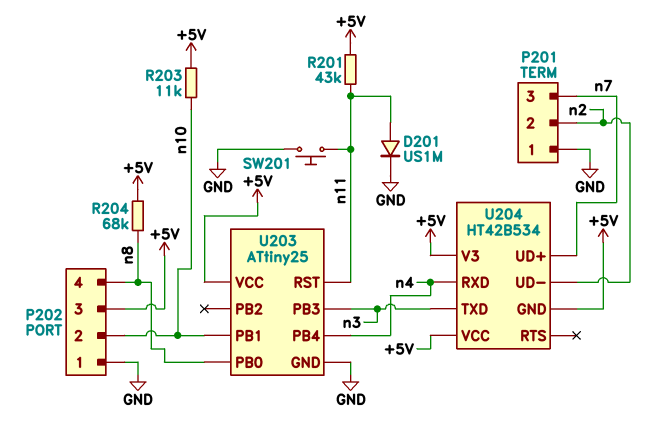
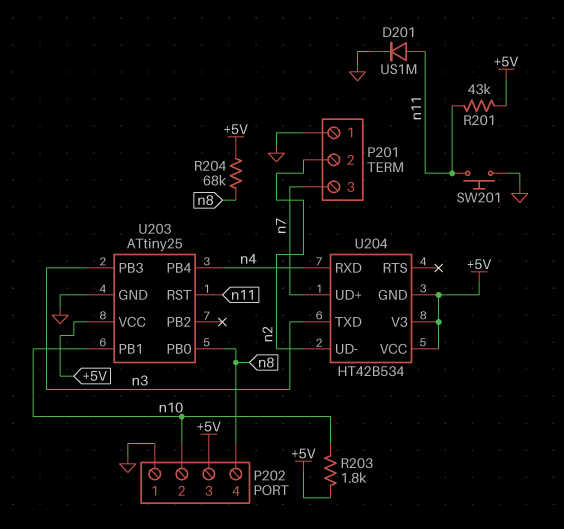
R203: 11k (+5V, n10) -> 1.8k (+5V, n10)

